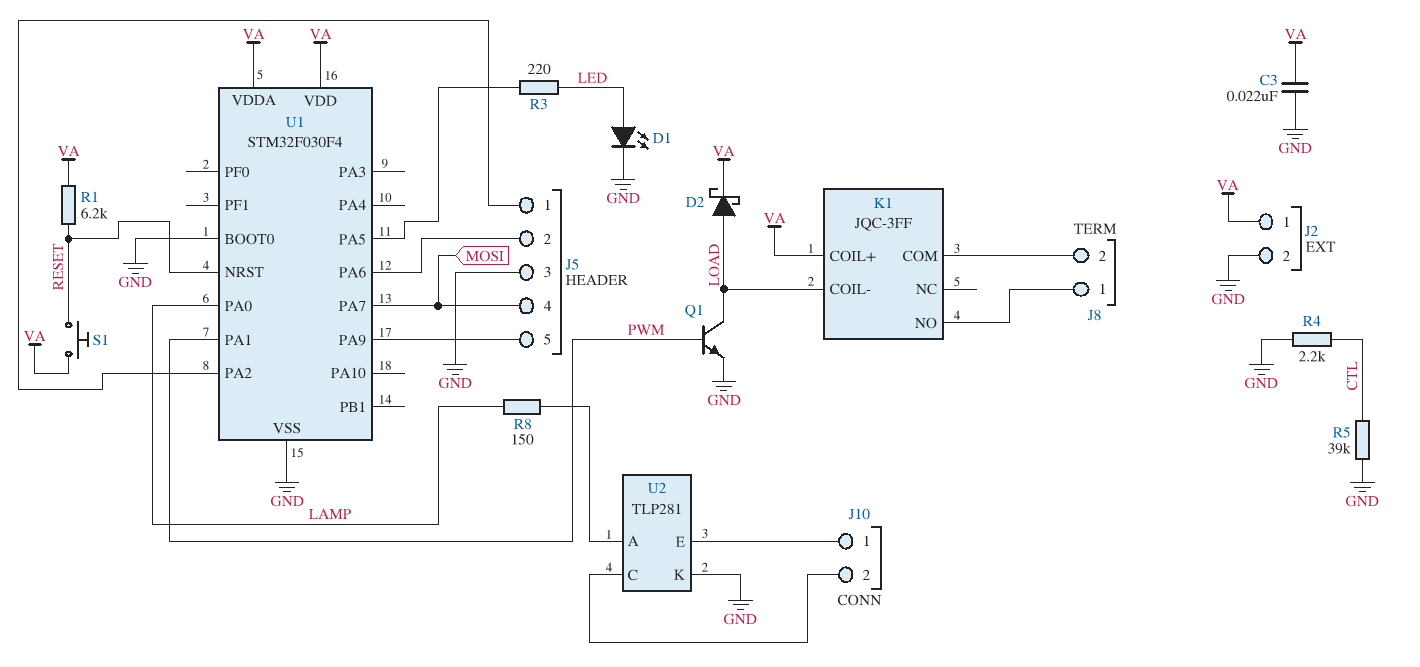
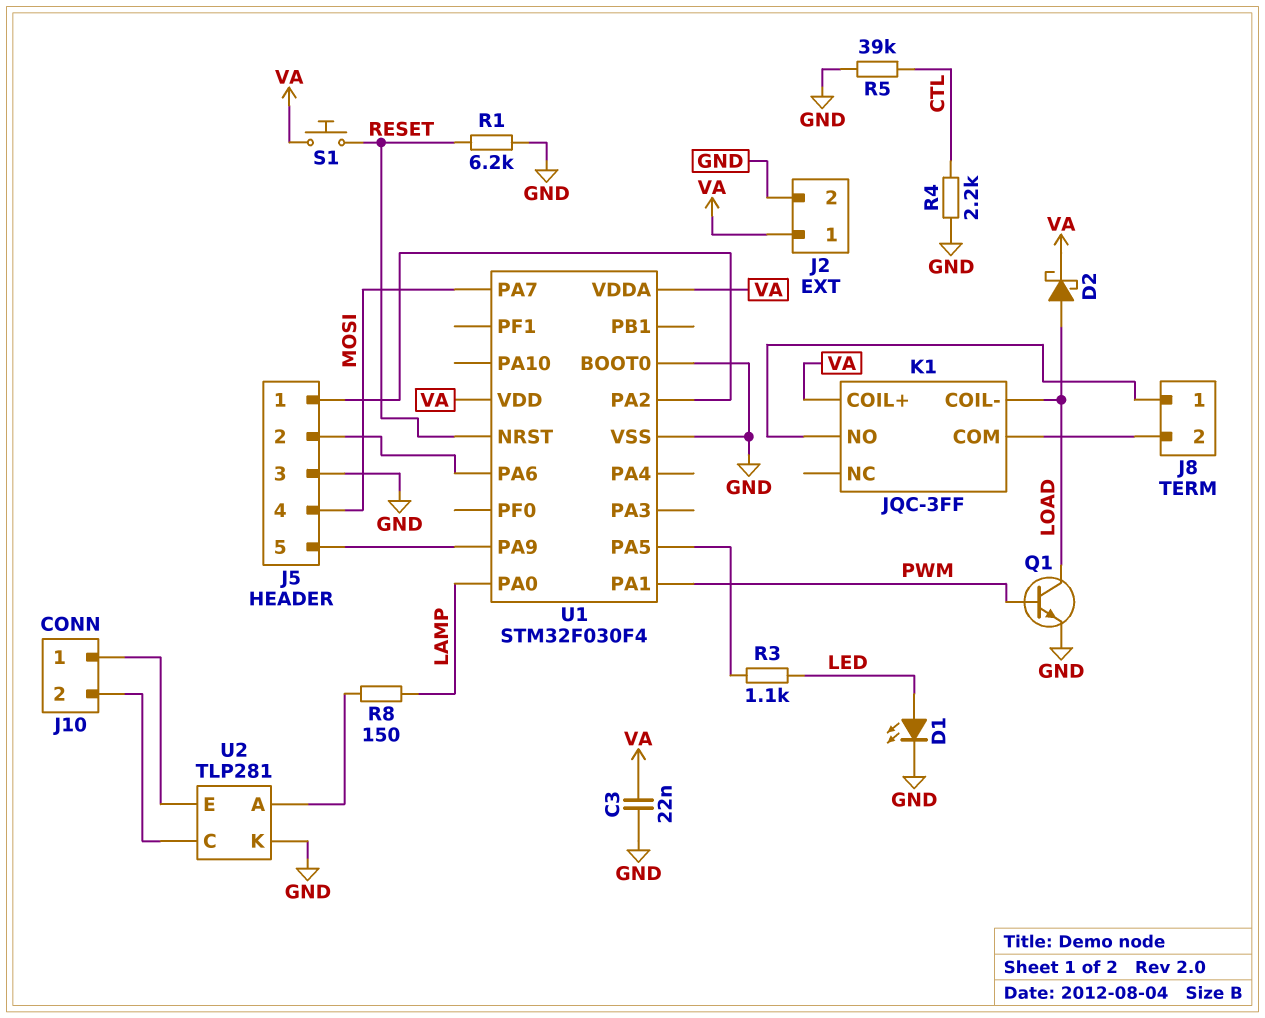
R1: 6.2k (RESET, VA) -> 6.2k (GND, RESET)
R3: 220 (LED, U1/PA5) -> 1.1k (LED, U1/PA5)

